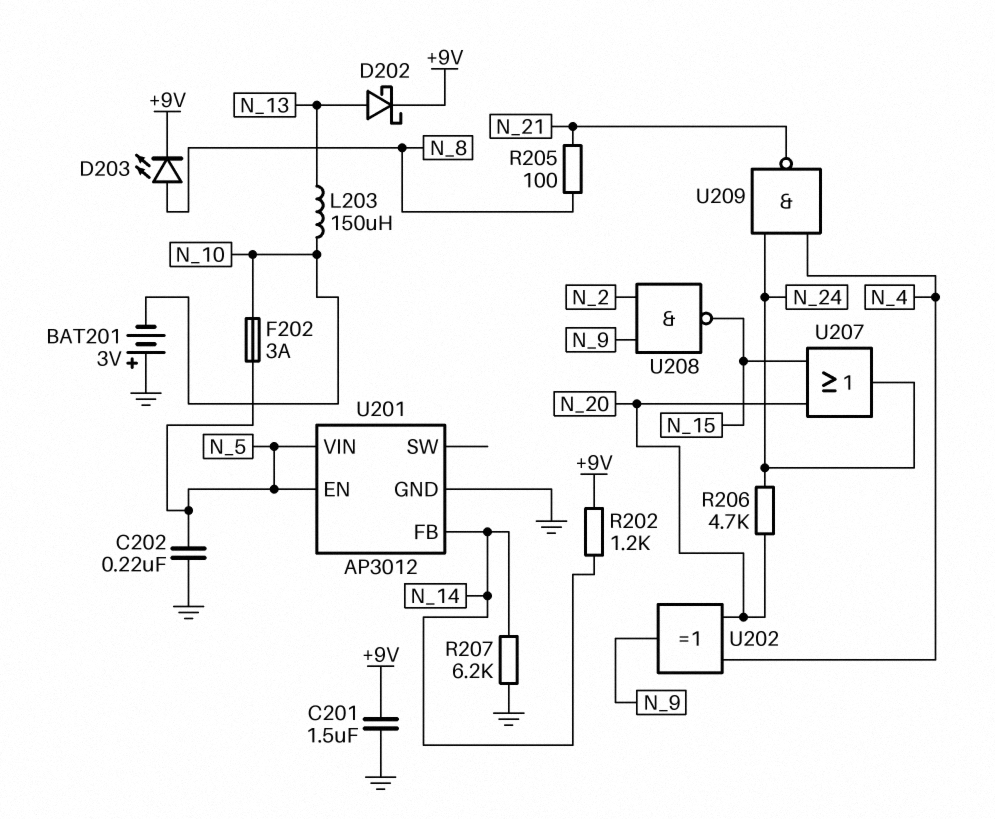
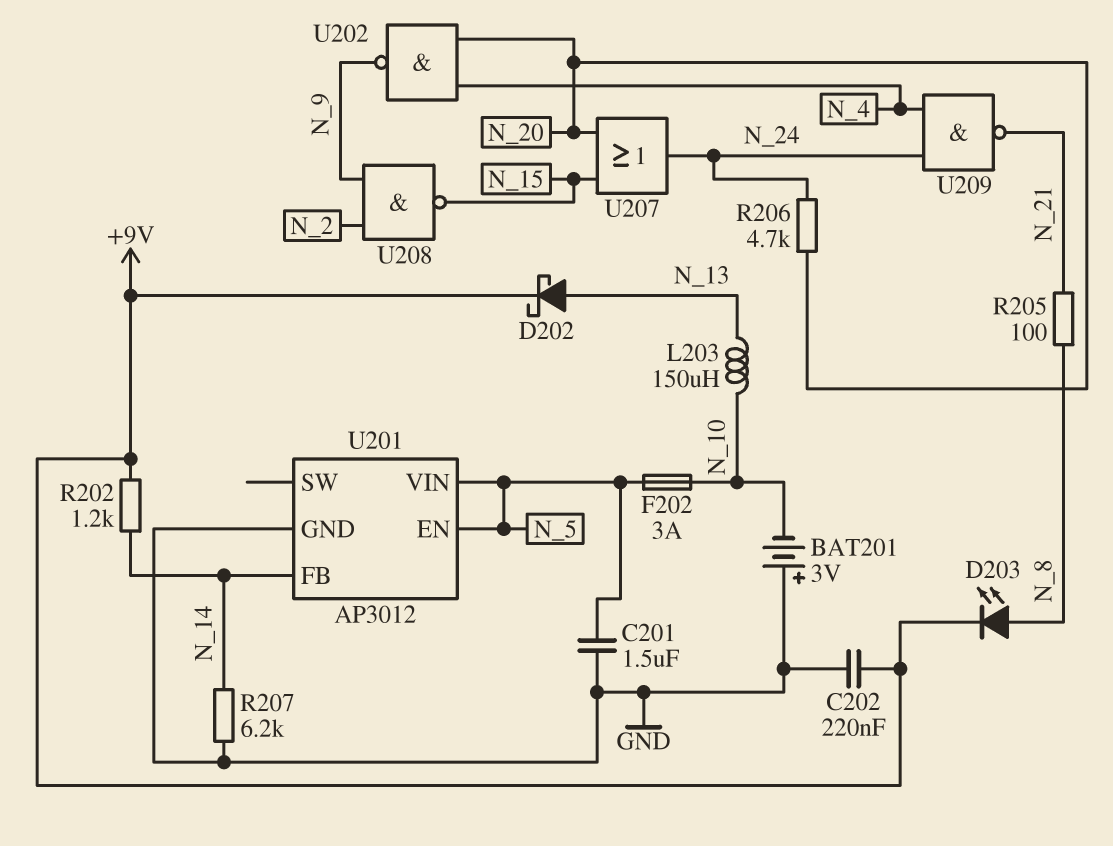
C201: 1.5uF (+9V, GND) -> 1.5uF (GND, N_5)
C202: 220nF (GND, N_5) -> 220nF (+9V, GND)
U202: XOR (in N_4, in N_20, out N_9) -> NAND (in N_4, in N_20, out N_9)

